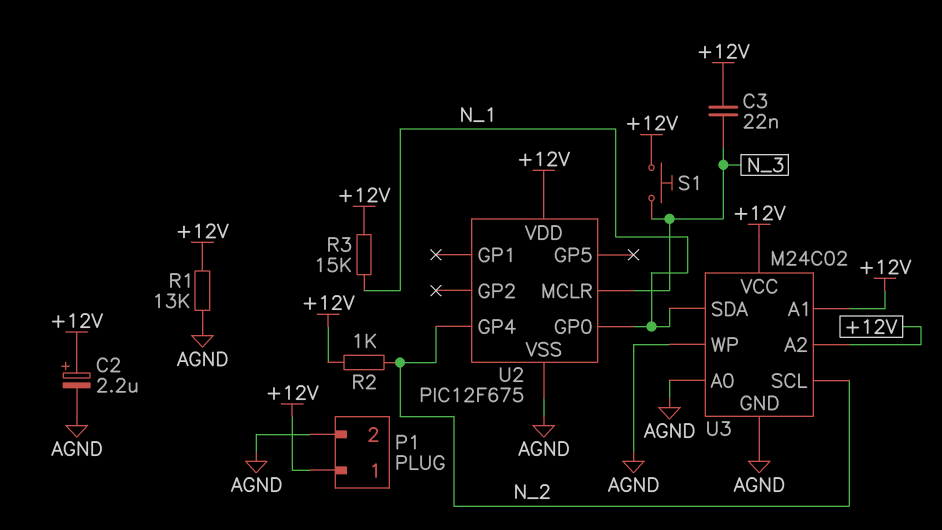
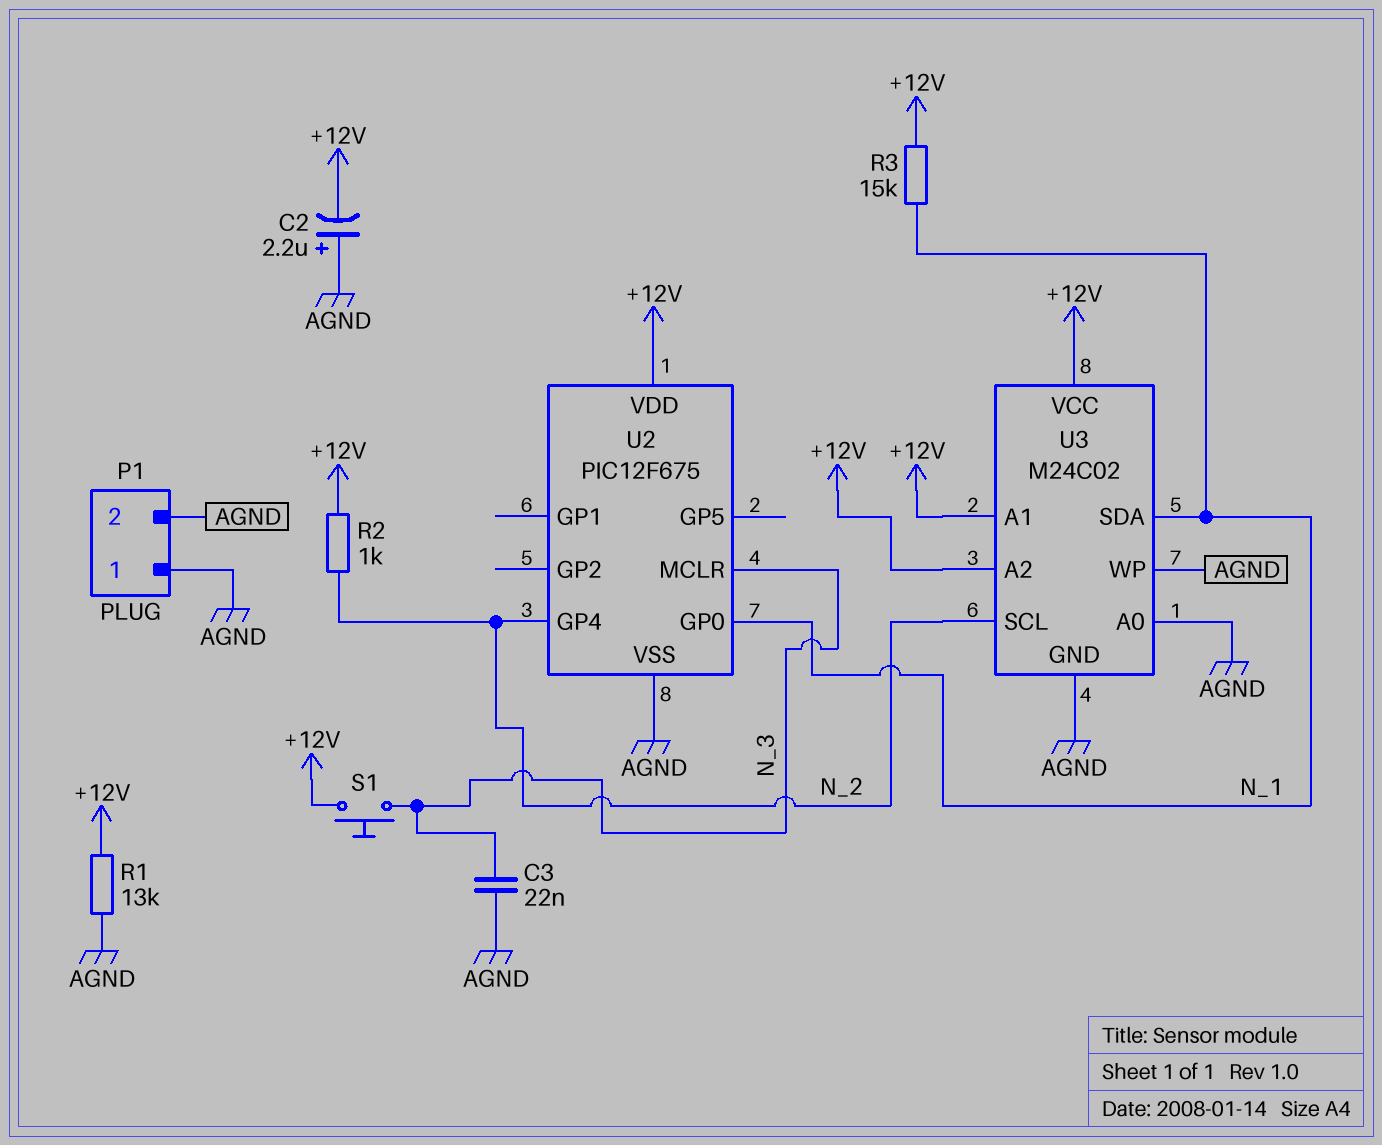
C2: 2.2uF (plus +12V, minus AGND) -> 2.2uF (plus AGND, minus +12V)
C3: 22nF (+12V, N_3) -> 22nF (AGND, N_3)
P1 pin 1: +12V -> AGND

